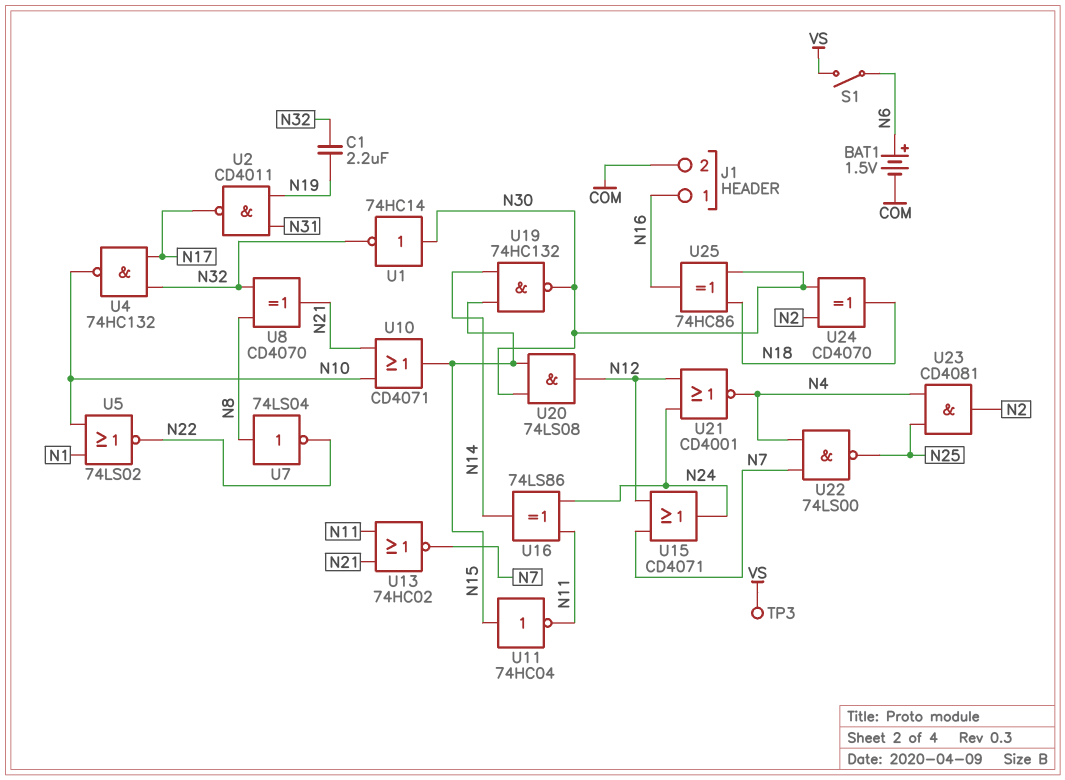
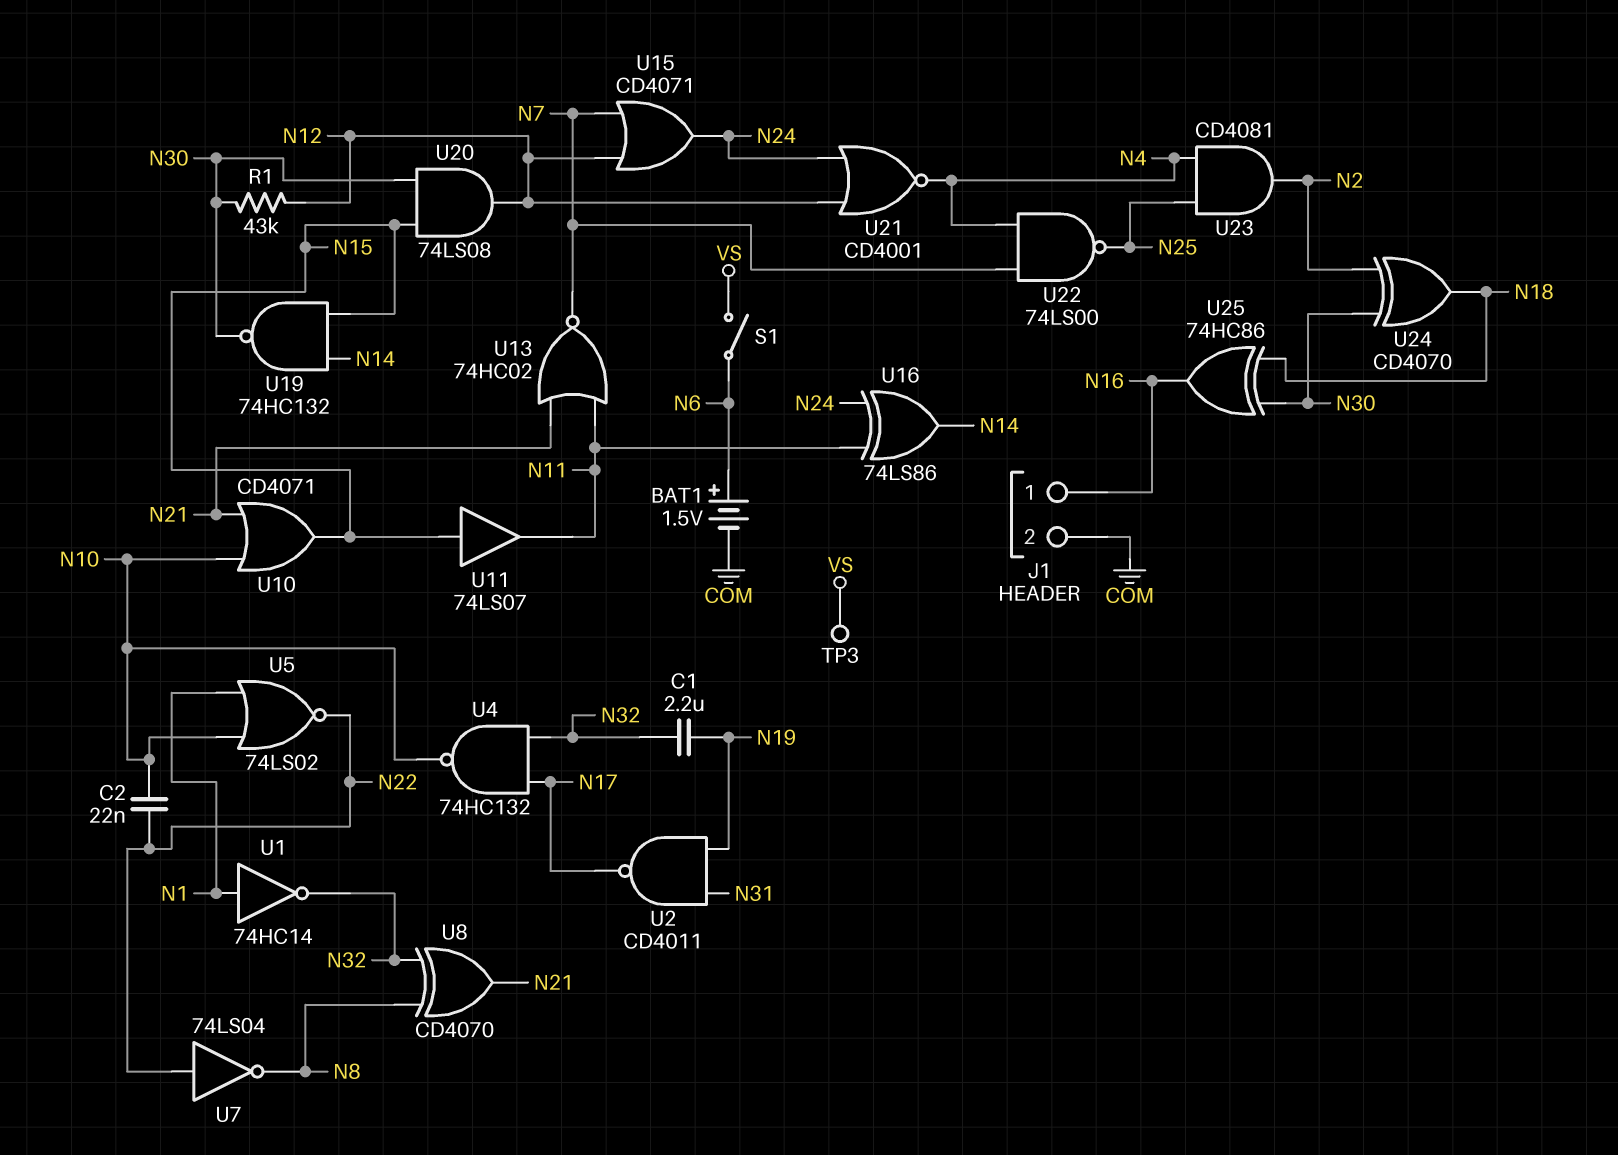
C2: none -> 22nF (N10, N22)
R1: none -> 43k (N12, N30)
U1: NOT 74HC14 (in N30, out N32) -> NOT 74HC14 (in N1, out N32)
U7: NOT 74LS04 (in N8, out N22) -> NOT 74LS04 (in N22, out N8)
U11: NOT 74HC04 (in N15, out N11) -> buffer 74LS07 (in N15, out N11)

